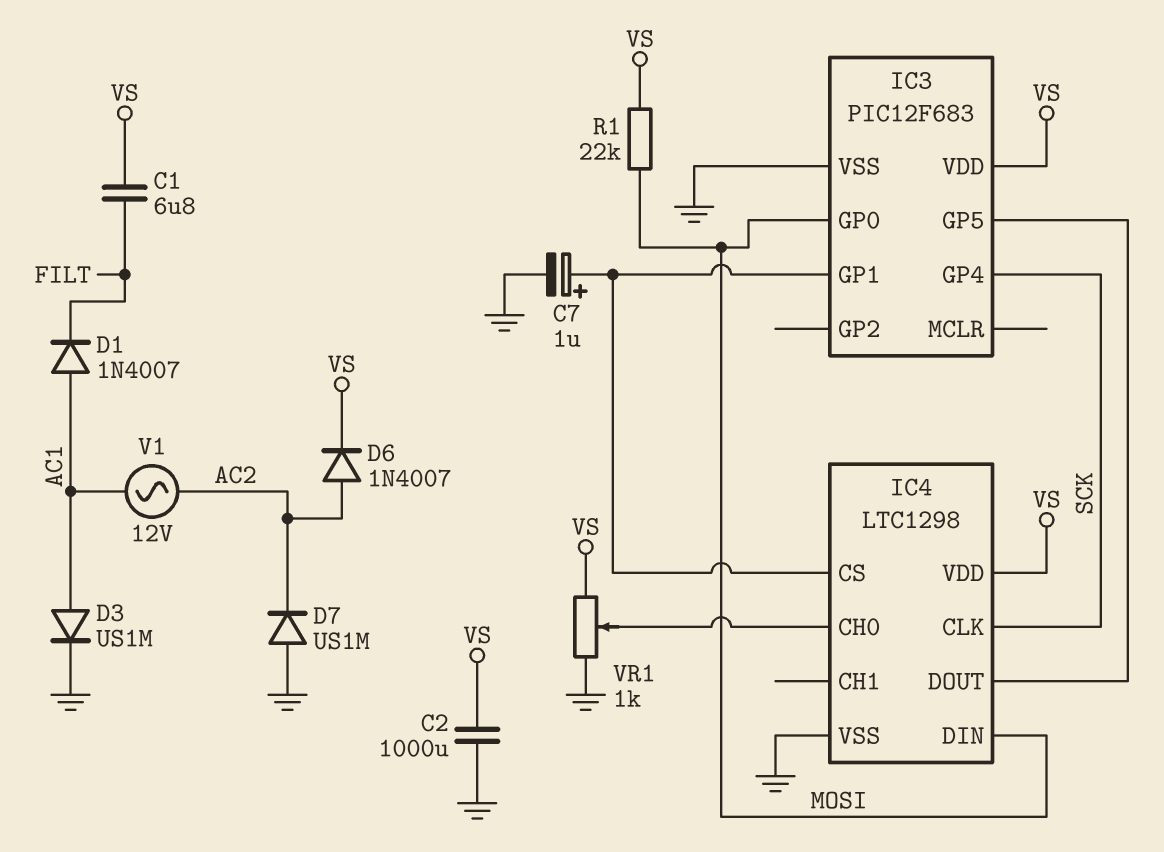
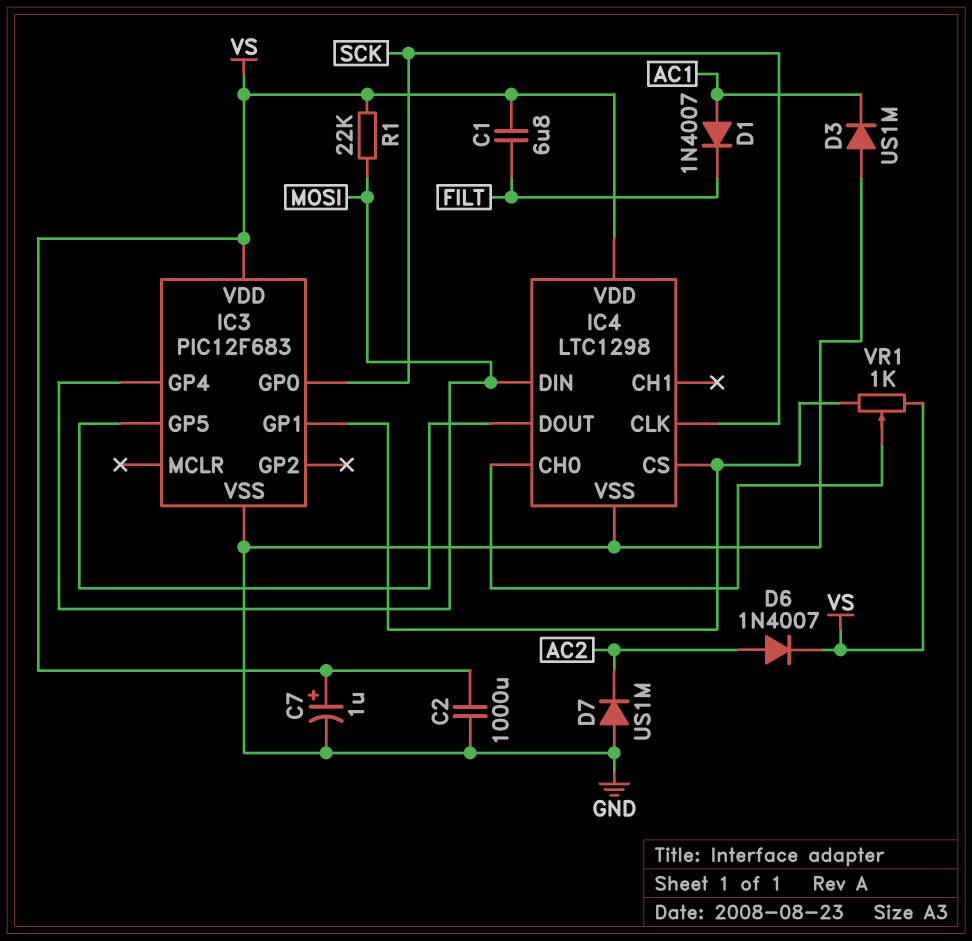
C7: 1uF (plus IC3/GP1, minus GND) -> 1uF (plus VS, minus GND)
D3: diode US1M (A AC1, K GND) -> diode US1M (A GND, K AC1)
IC3 pin GP0: MOSI -> SCK
IC3 pin GP4: SCK -> MOSI
V1: AC 12V (AC1, AC2) -> none
VR1: 1k (GND, VS, wiper IC4/CH0) -> 1k (IC3/GP1, VS, wiper IC4/CH0)

